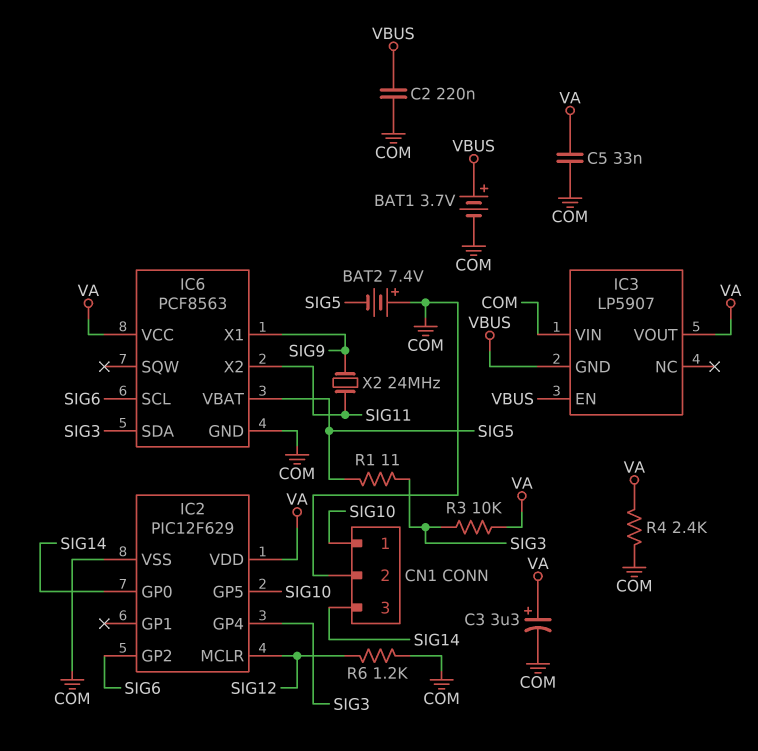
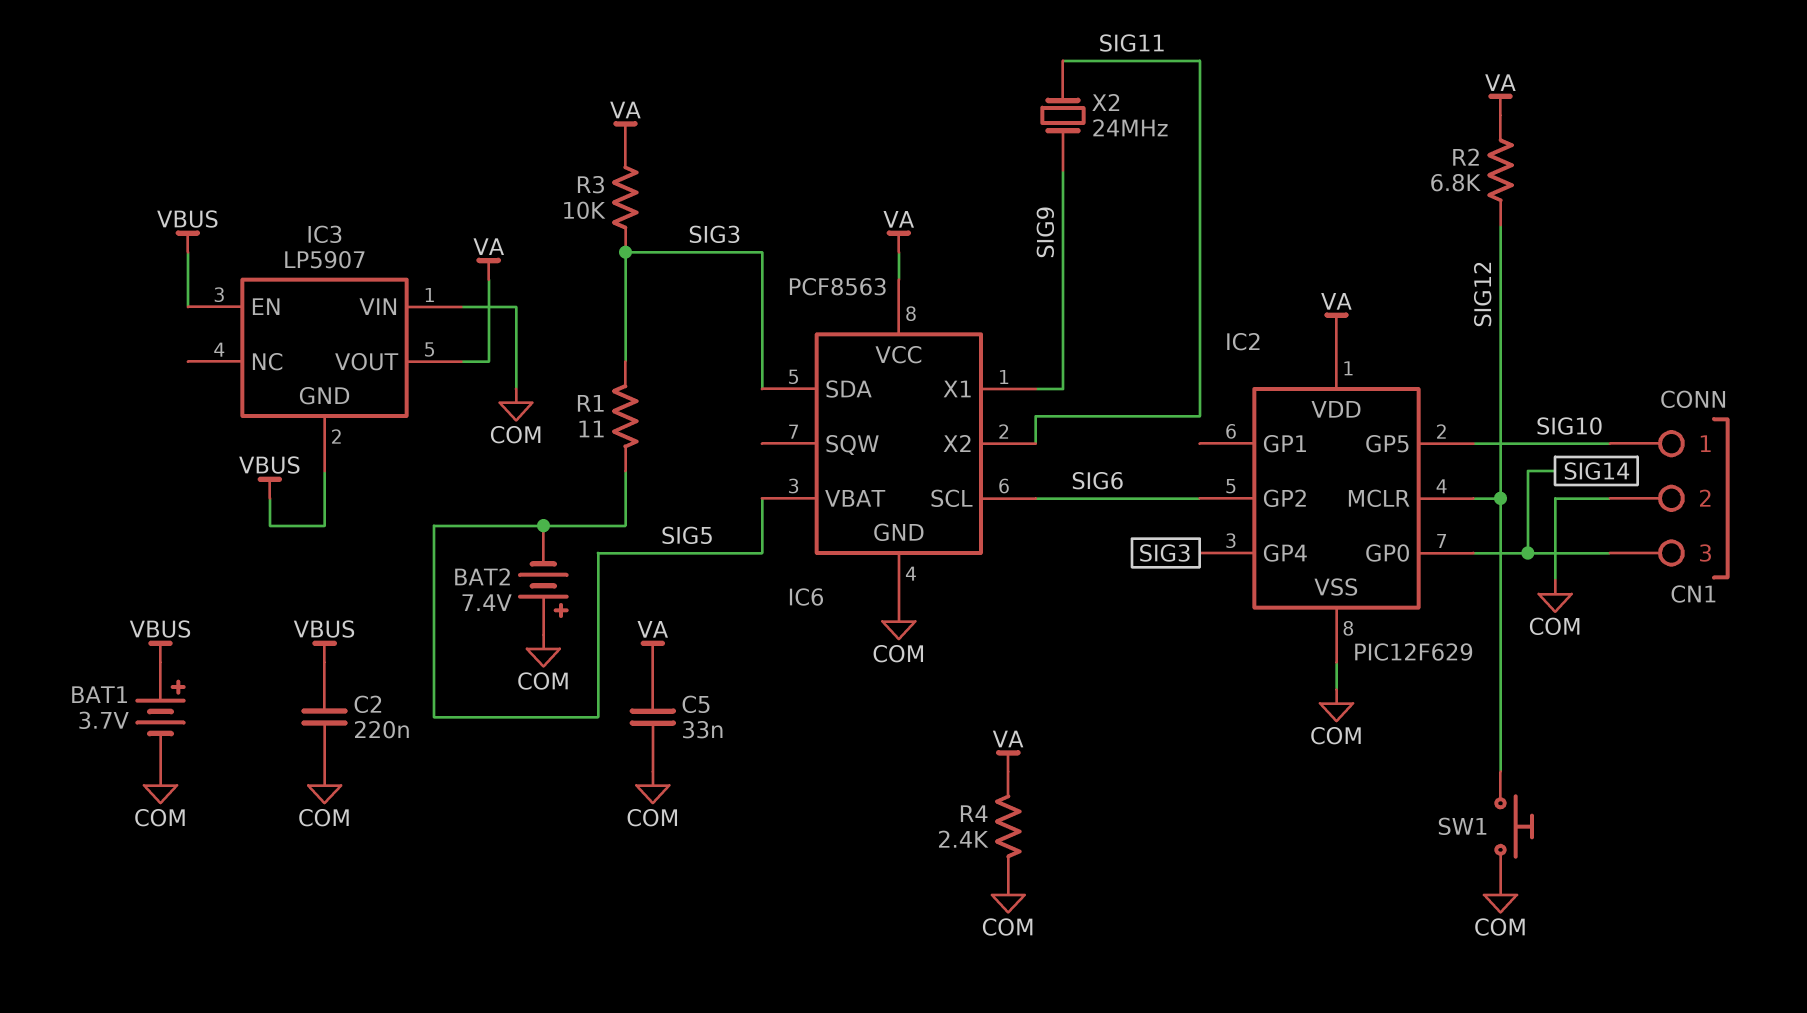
C3: 3.3uF (plus VA, minus COM) -> none
R2: none -> 6.8k (SIG12, VA)
R6: 1.2k (COM, SIG12) -> none
SW1: none -> button (COM, SIG12)

